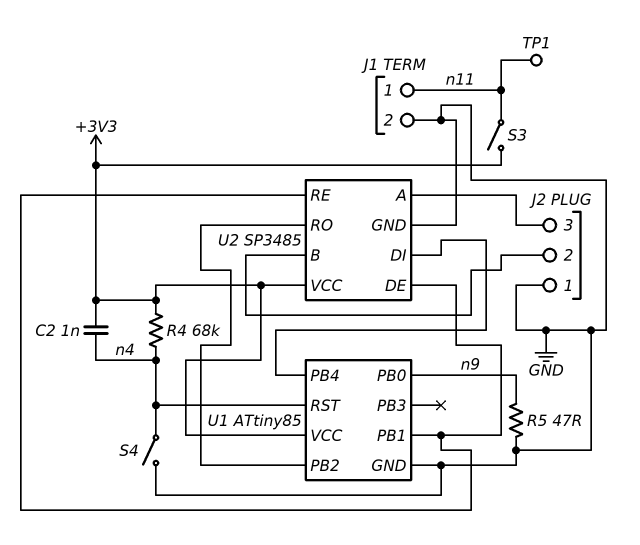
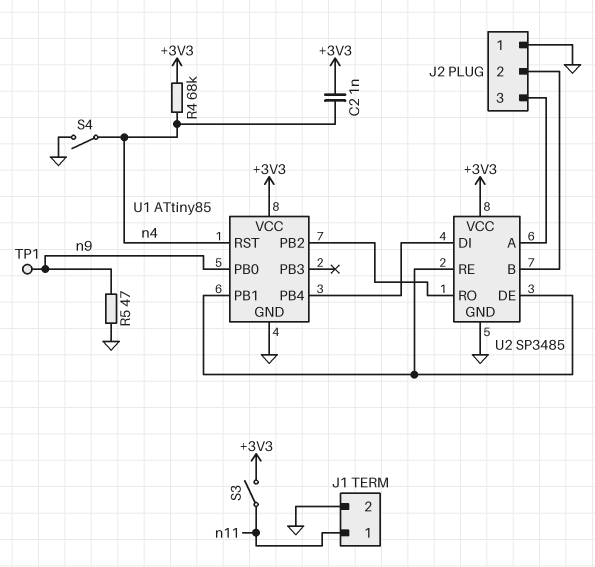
TP1: test point (n11) -> test point (n9)

